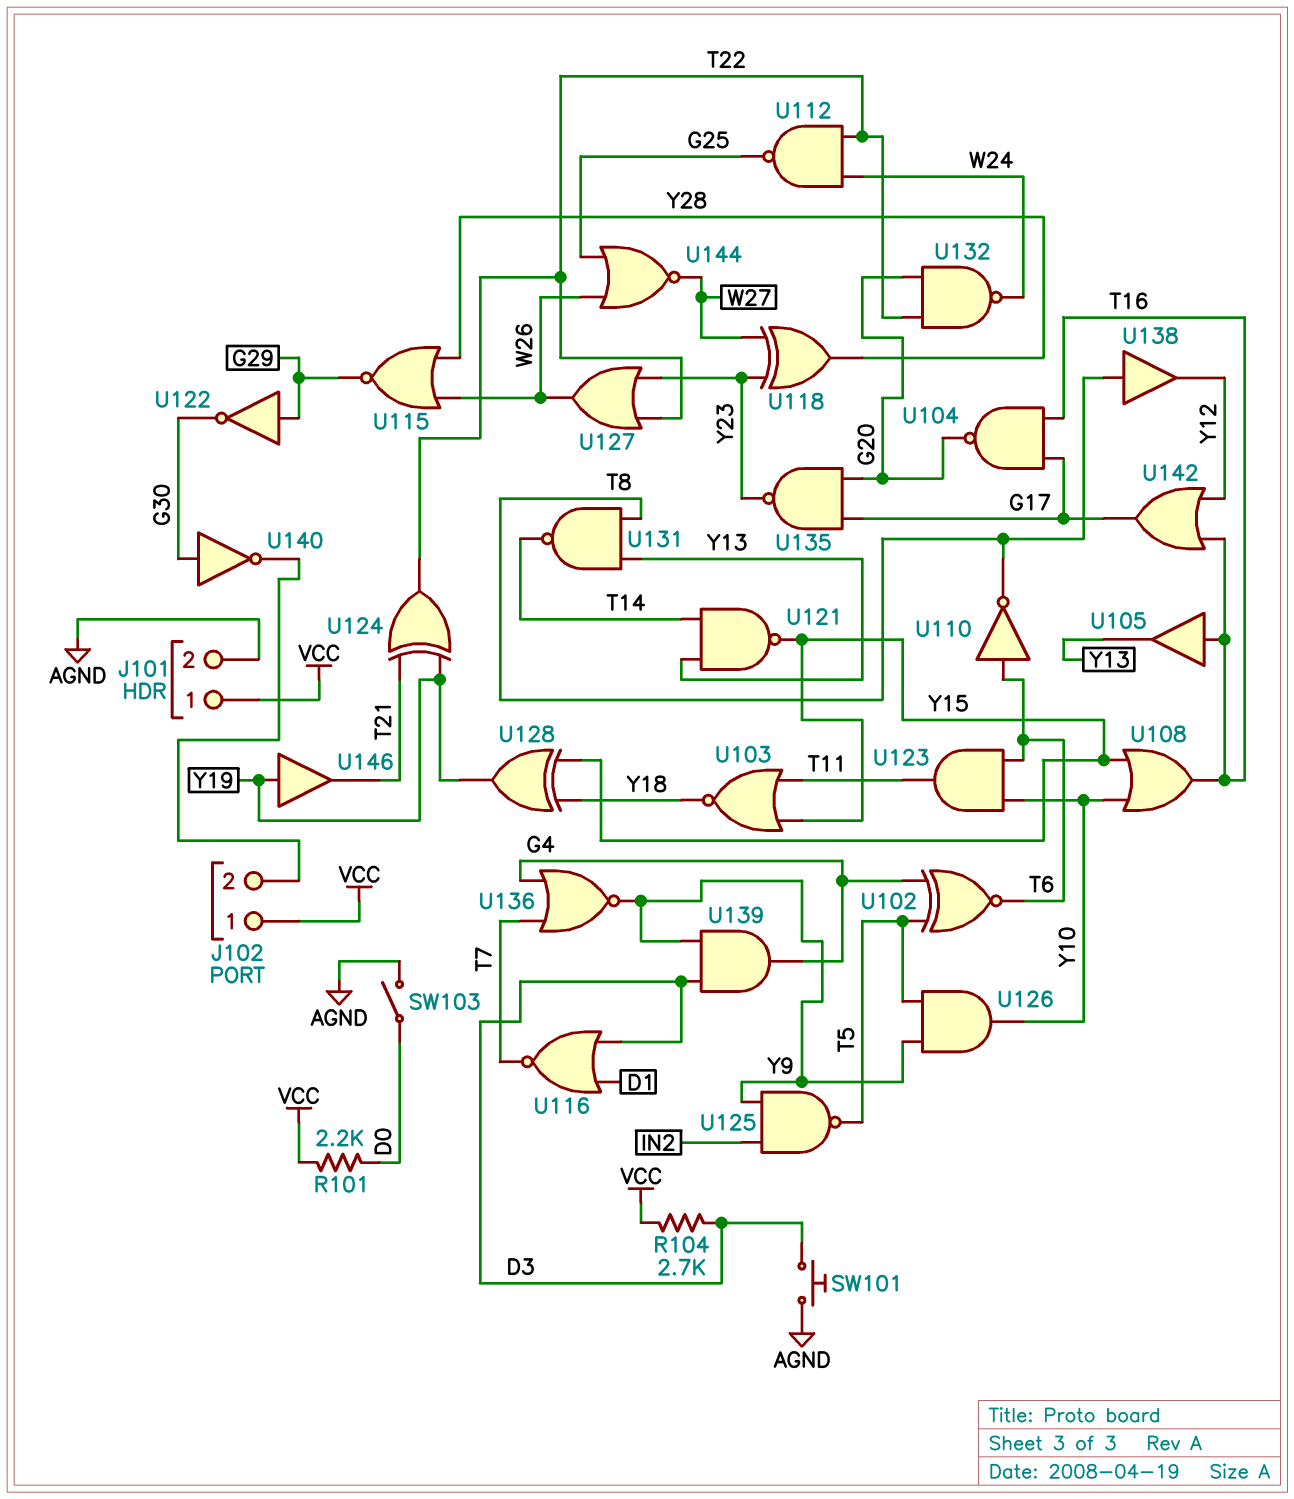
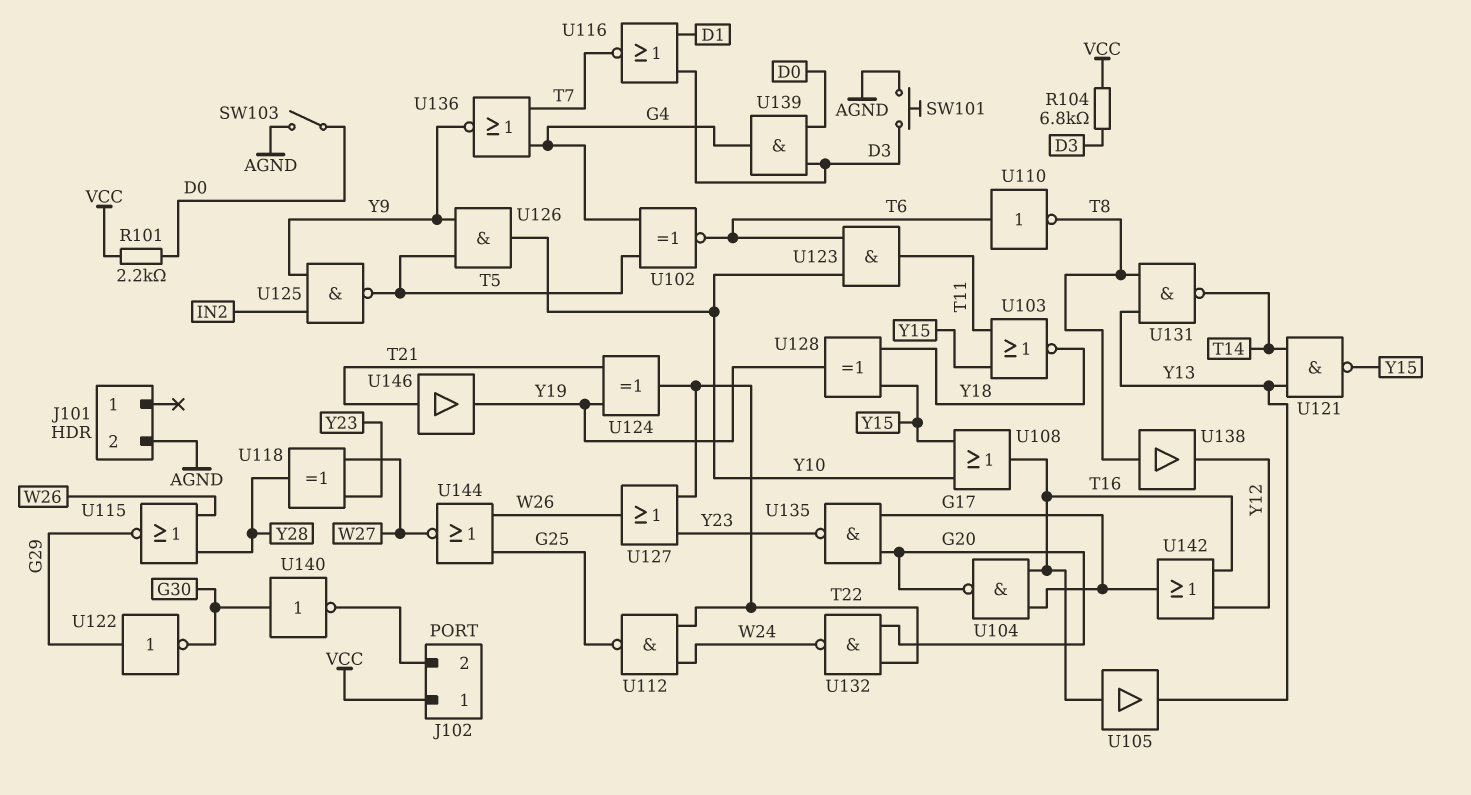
J101 pin 1: VCC -> none
R104: 2.7k (D3, VCC) -> 6.8k (D3, VCC)
U139: AND (in D3, in Y9, out G4) -> AND (in D0, in D3, out G4)
U146: buffer (in Y19, out T21) -> buffer (in T21, out Y19)

